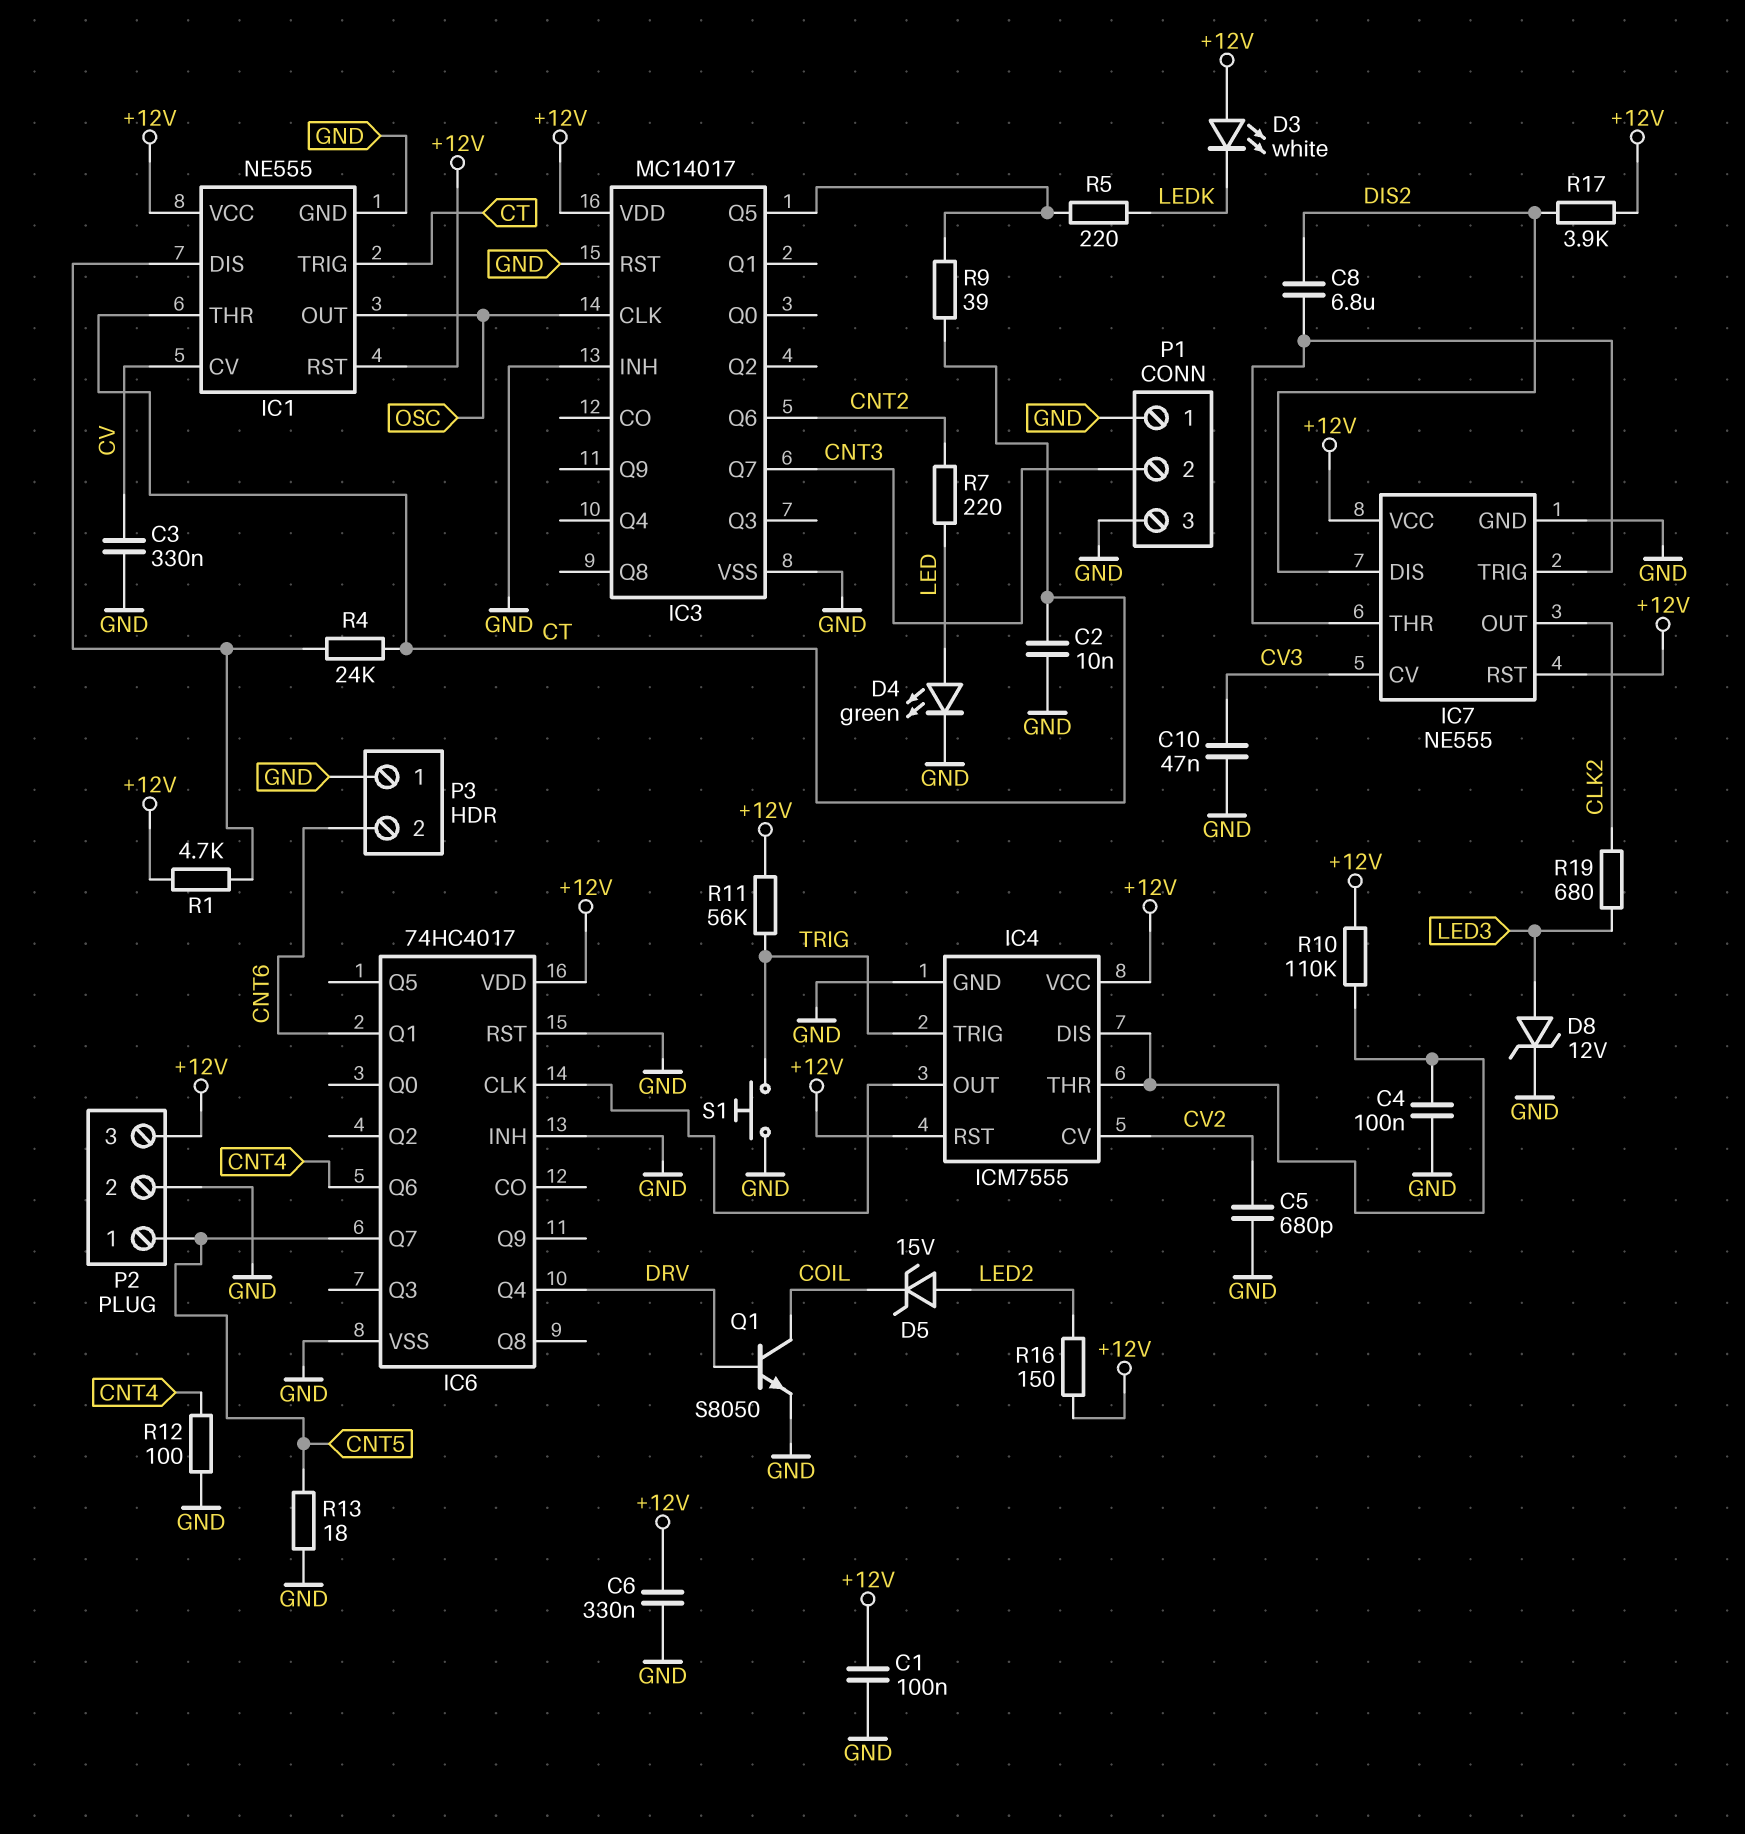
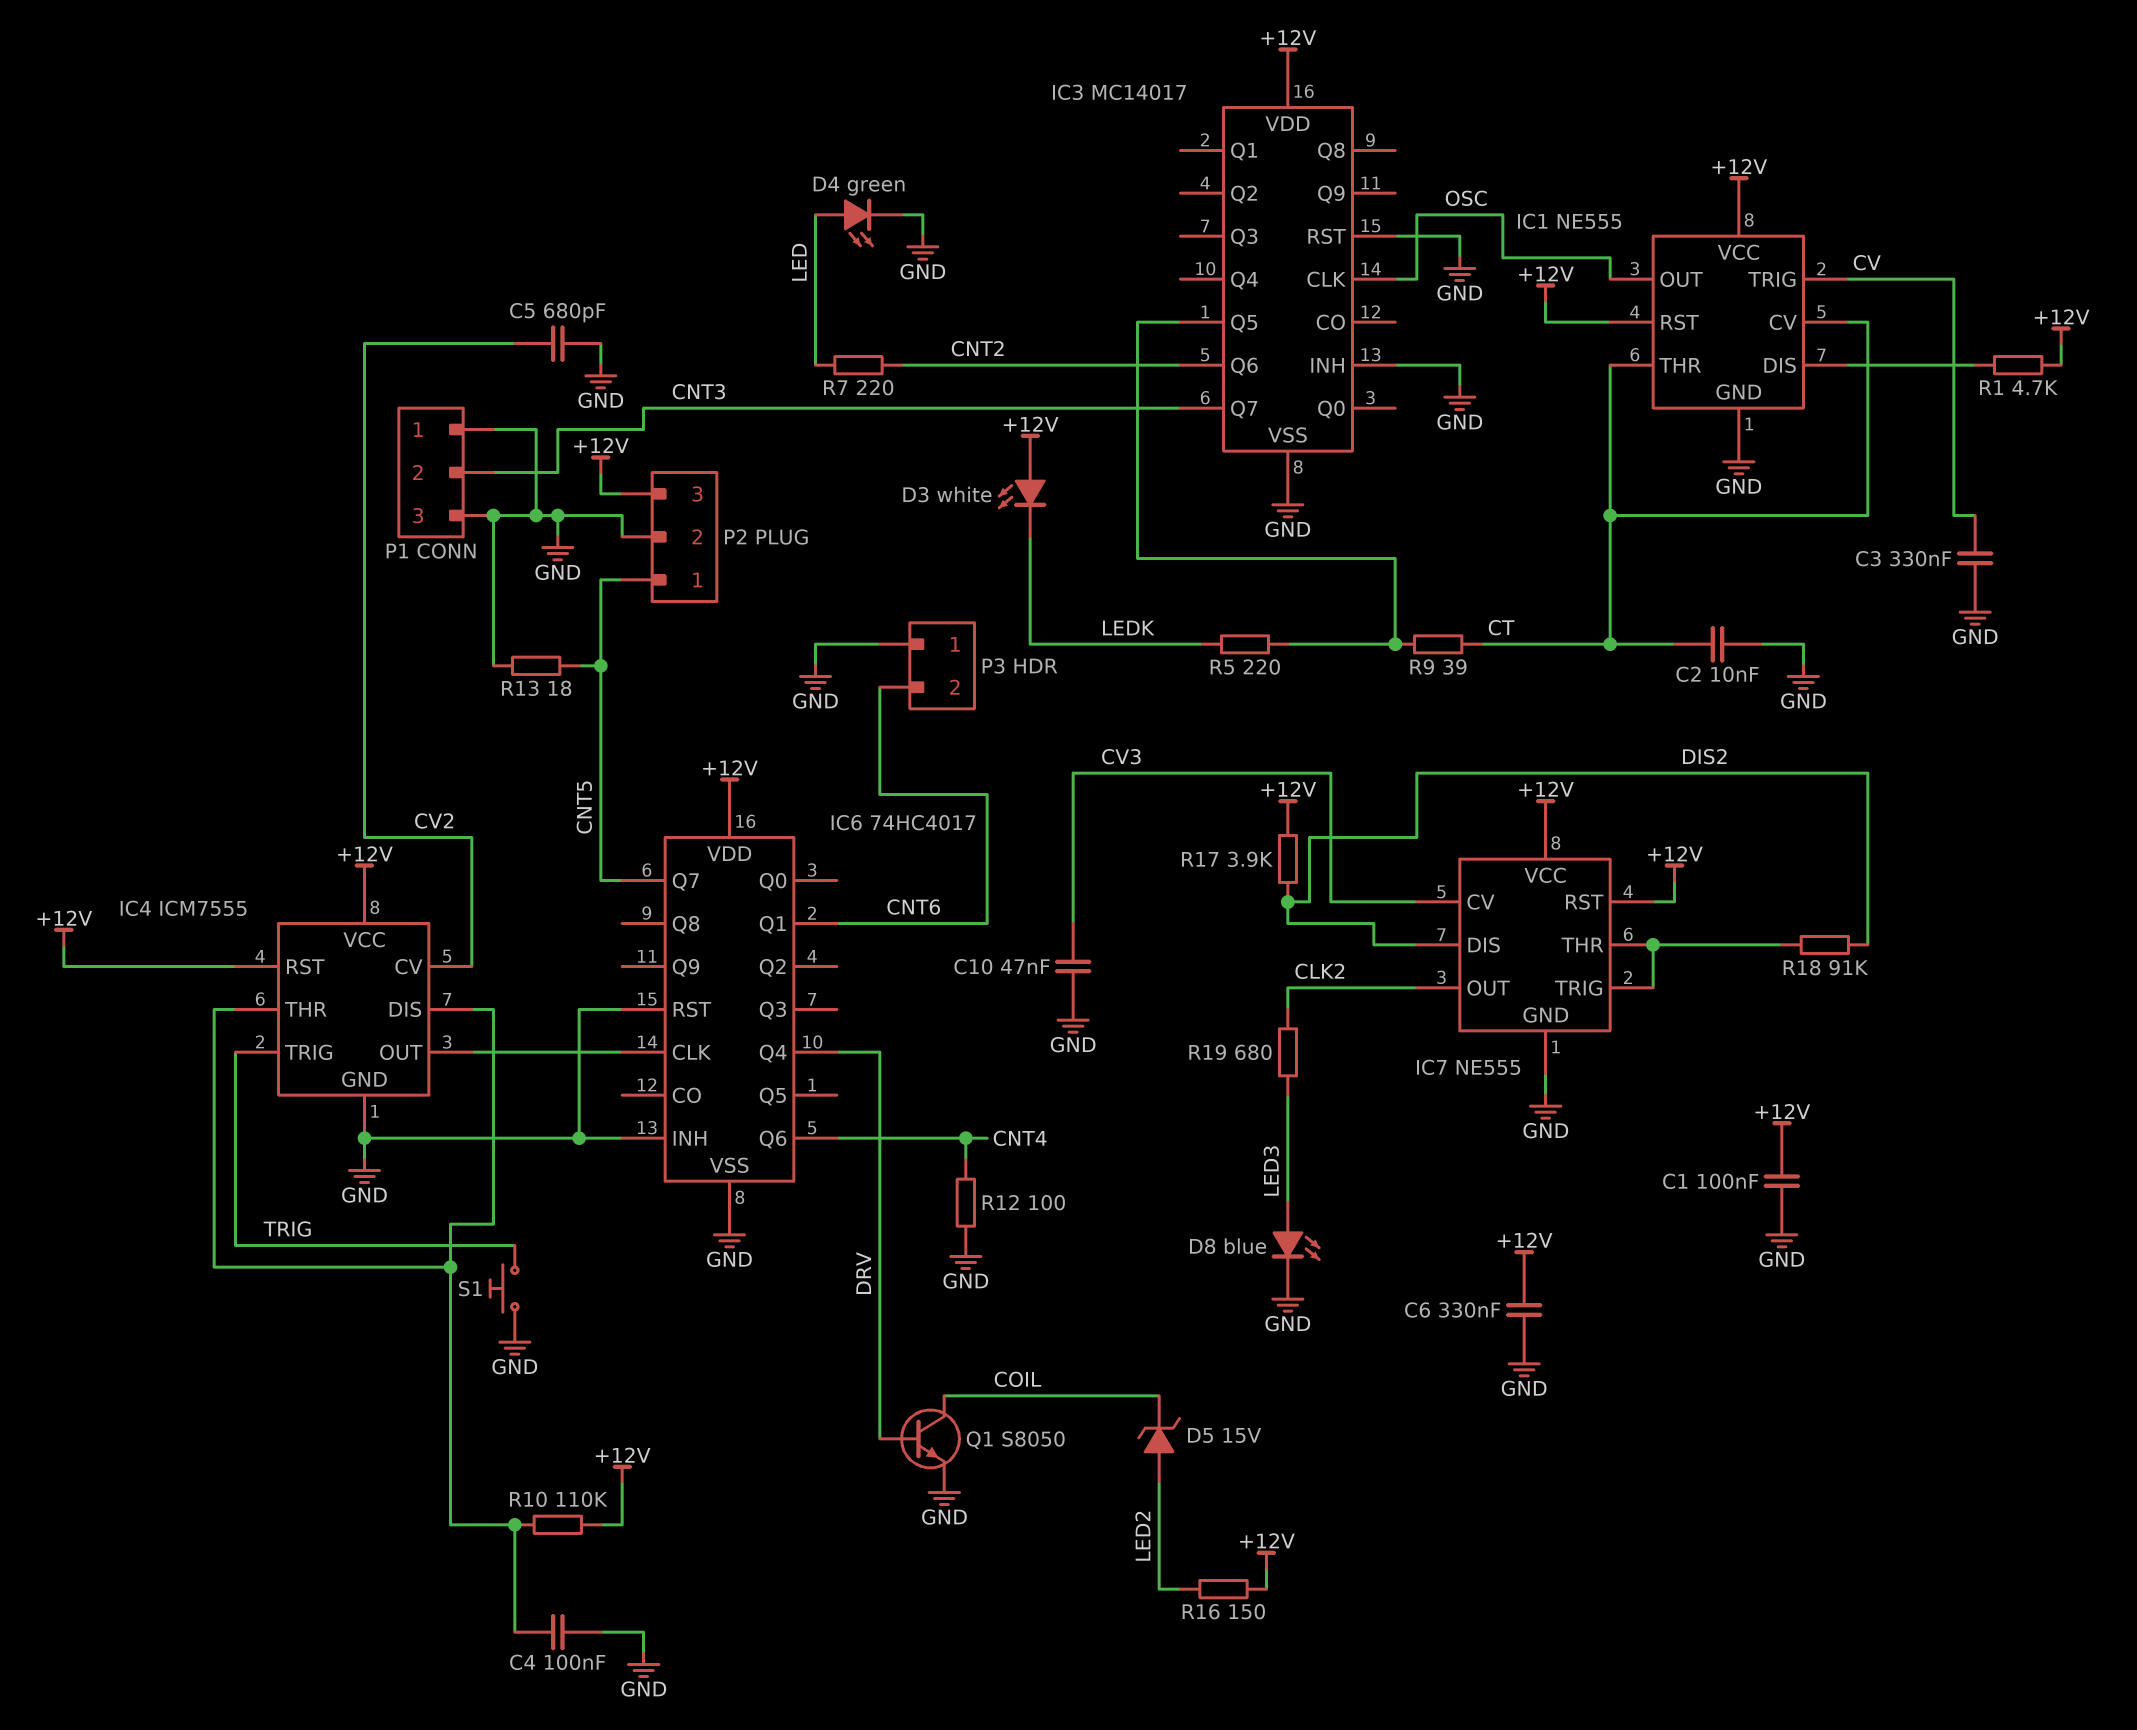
C8: 6.8uF (DIS2, IC7/THR) -> none
D8: zener 12V (A LED3, K GND) -> LED blue (A LED3, K GND)
IC1 pin CV: CV -> CT
IC1 pin TRIG: CT -> CV
R4: 24k (CT, IC1/DIS) -> none
R11: 56k (+12V, TRIG) -> none
R18: none -> 91k (DIS2, IC7/THR)

